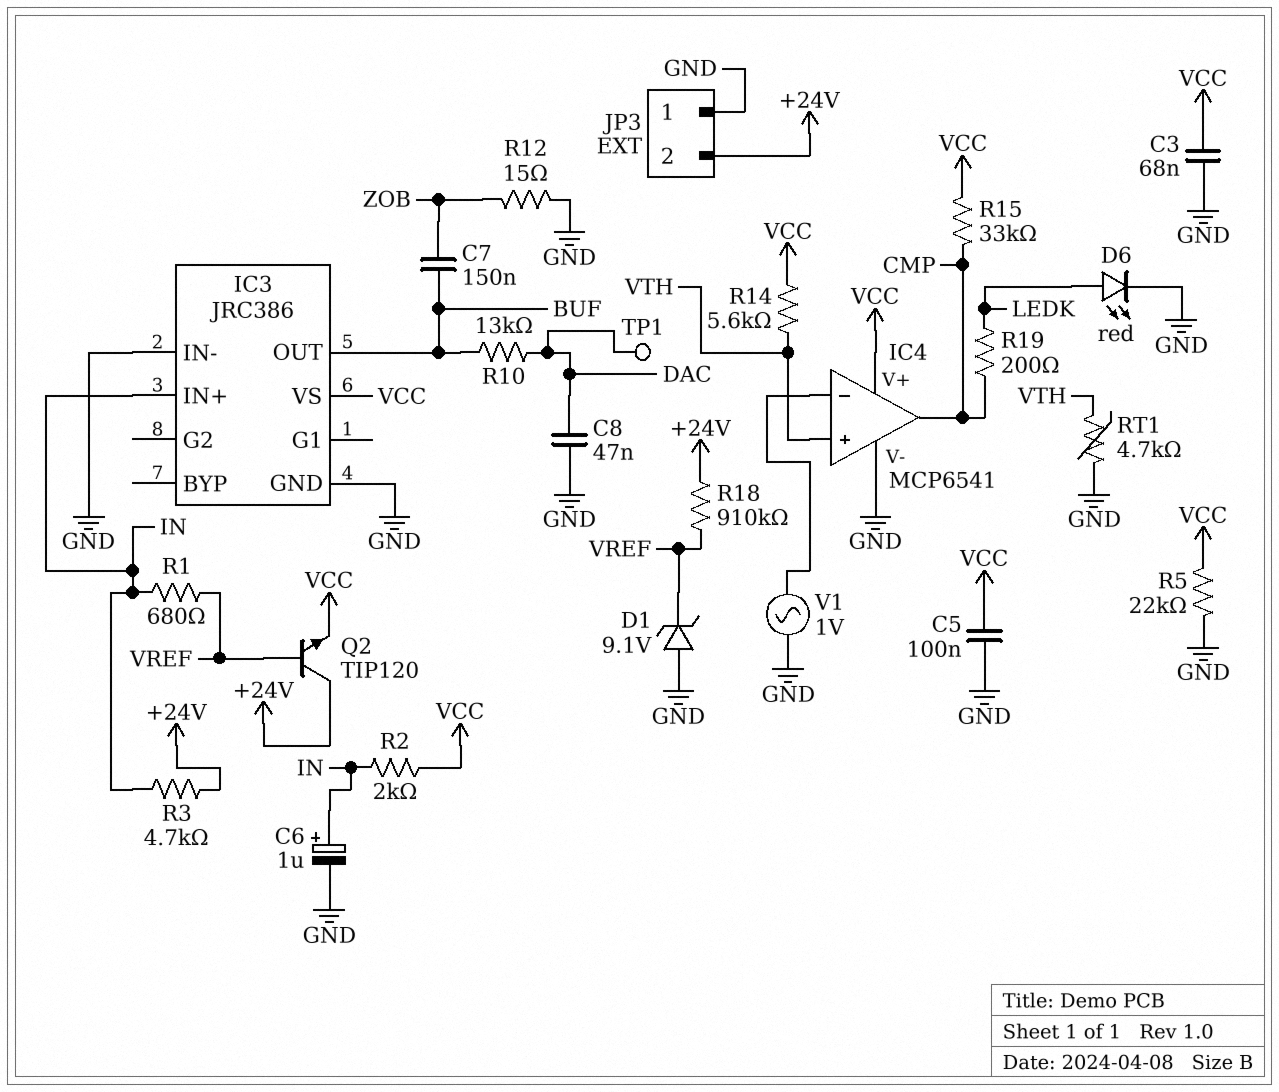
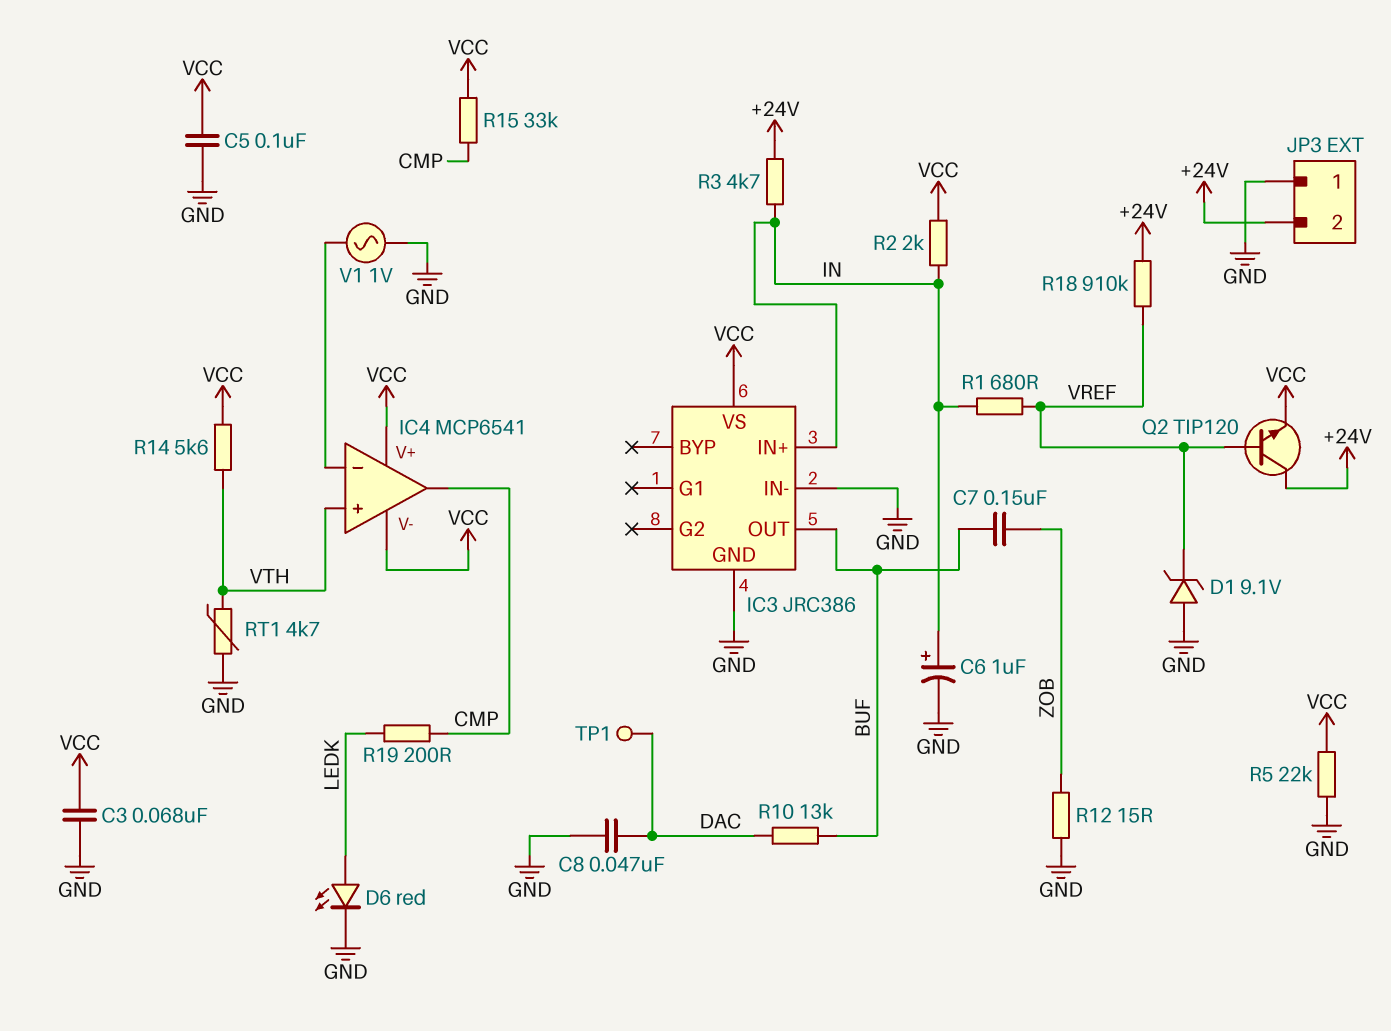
IC4 pin V-: GND -> VCC

